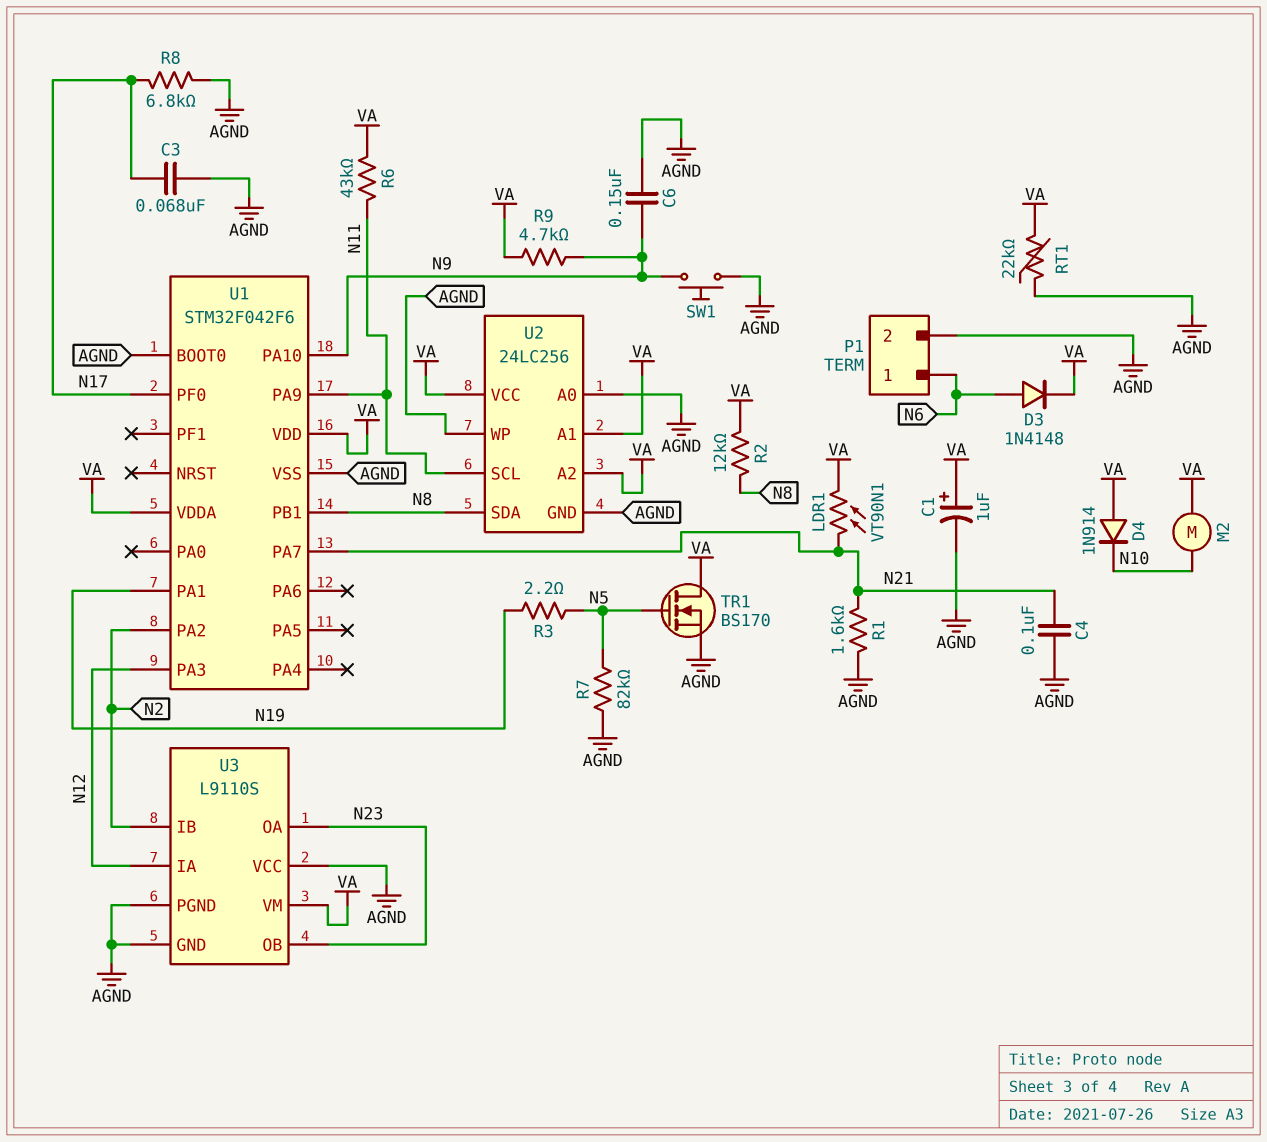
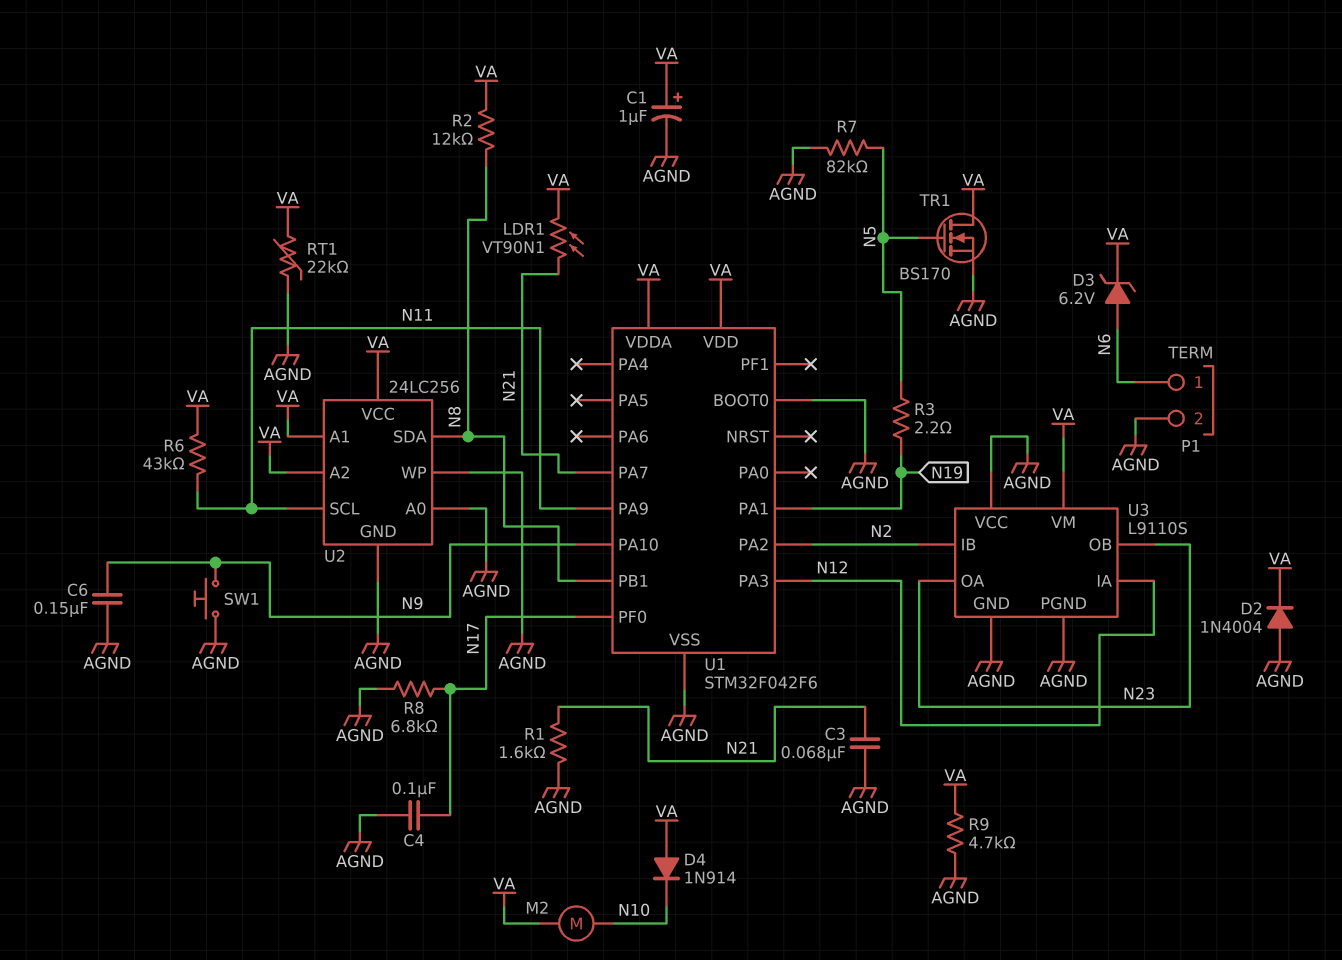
C3: 68nF (AGND, N17) -> 68nF (AGND, N21)
C4: 100nF (AGND, N21) -> 100nF (AGND, N17)
D2: none -> diode 1N4004 (A AGND, K VA)
D3: diode 1N4148 (A N6, K VA) -> zener 6.2V (A N6, K VA)
R9: 4.7k (N9, VA) -> 4.7k (AGND, VA)

